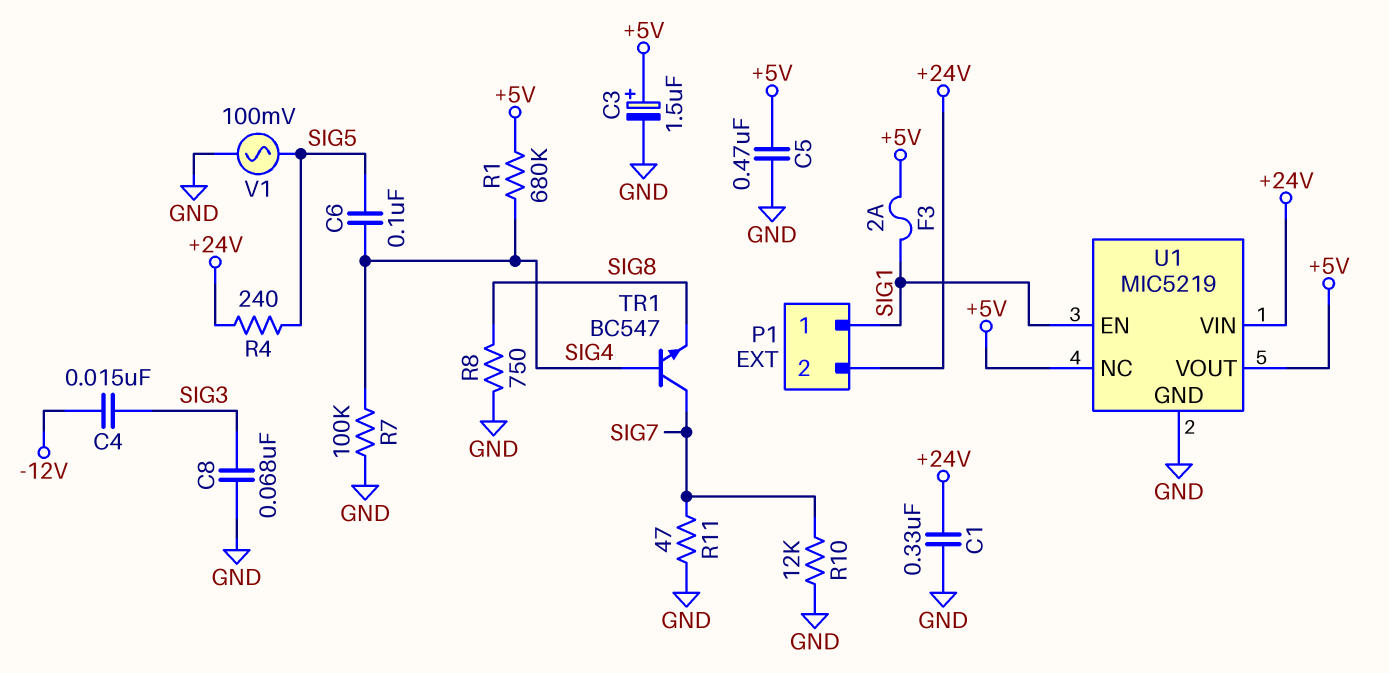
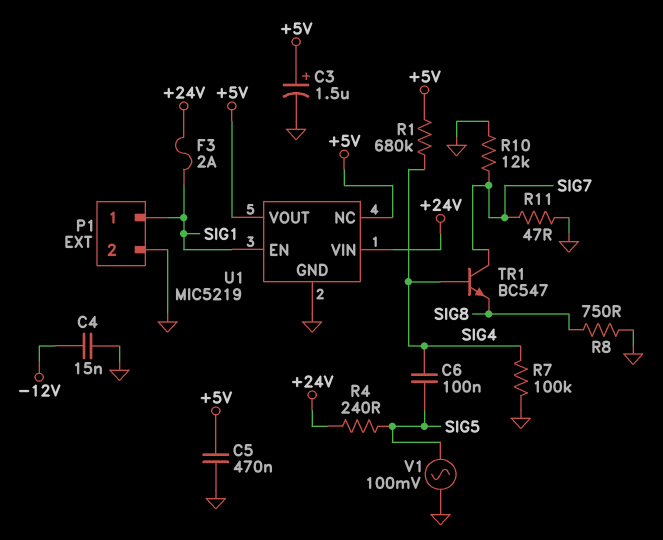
C1: 330nF (+24V, GND) -> none
C4: 15nF (-12V, SIG3) -> 15nF (-12V, GND)
C8: 68nF (GND, SIG3) -> none
F3: 2A (+5V, SIG1) -> 2A (+24V, SIG1)
P1 pin 2: +24V -> GND

